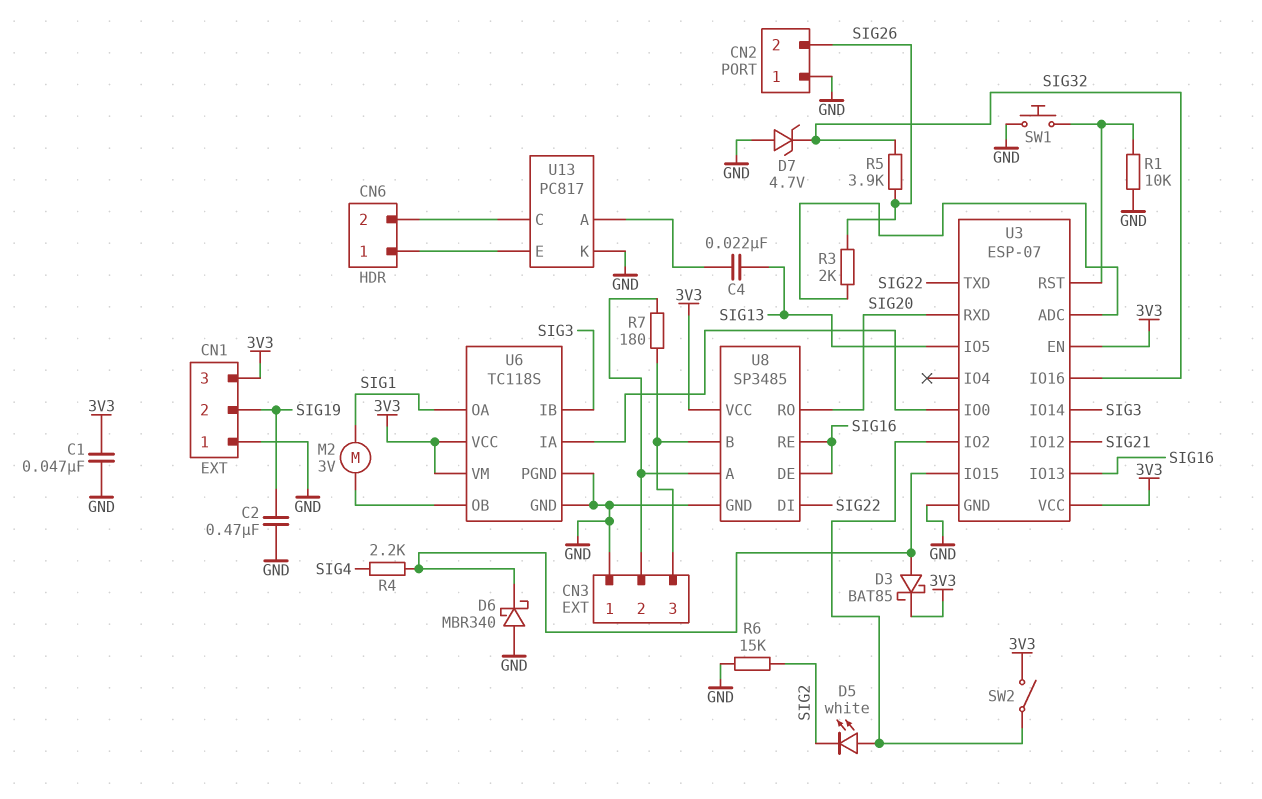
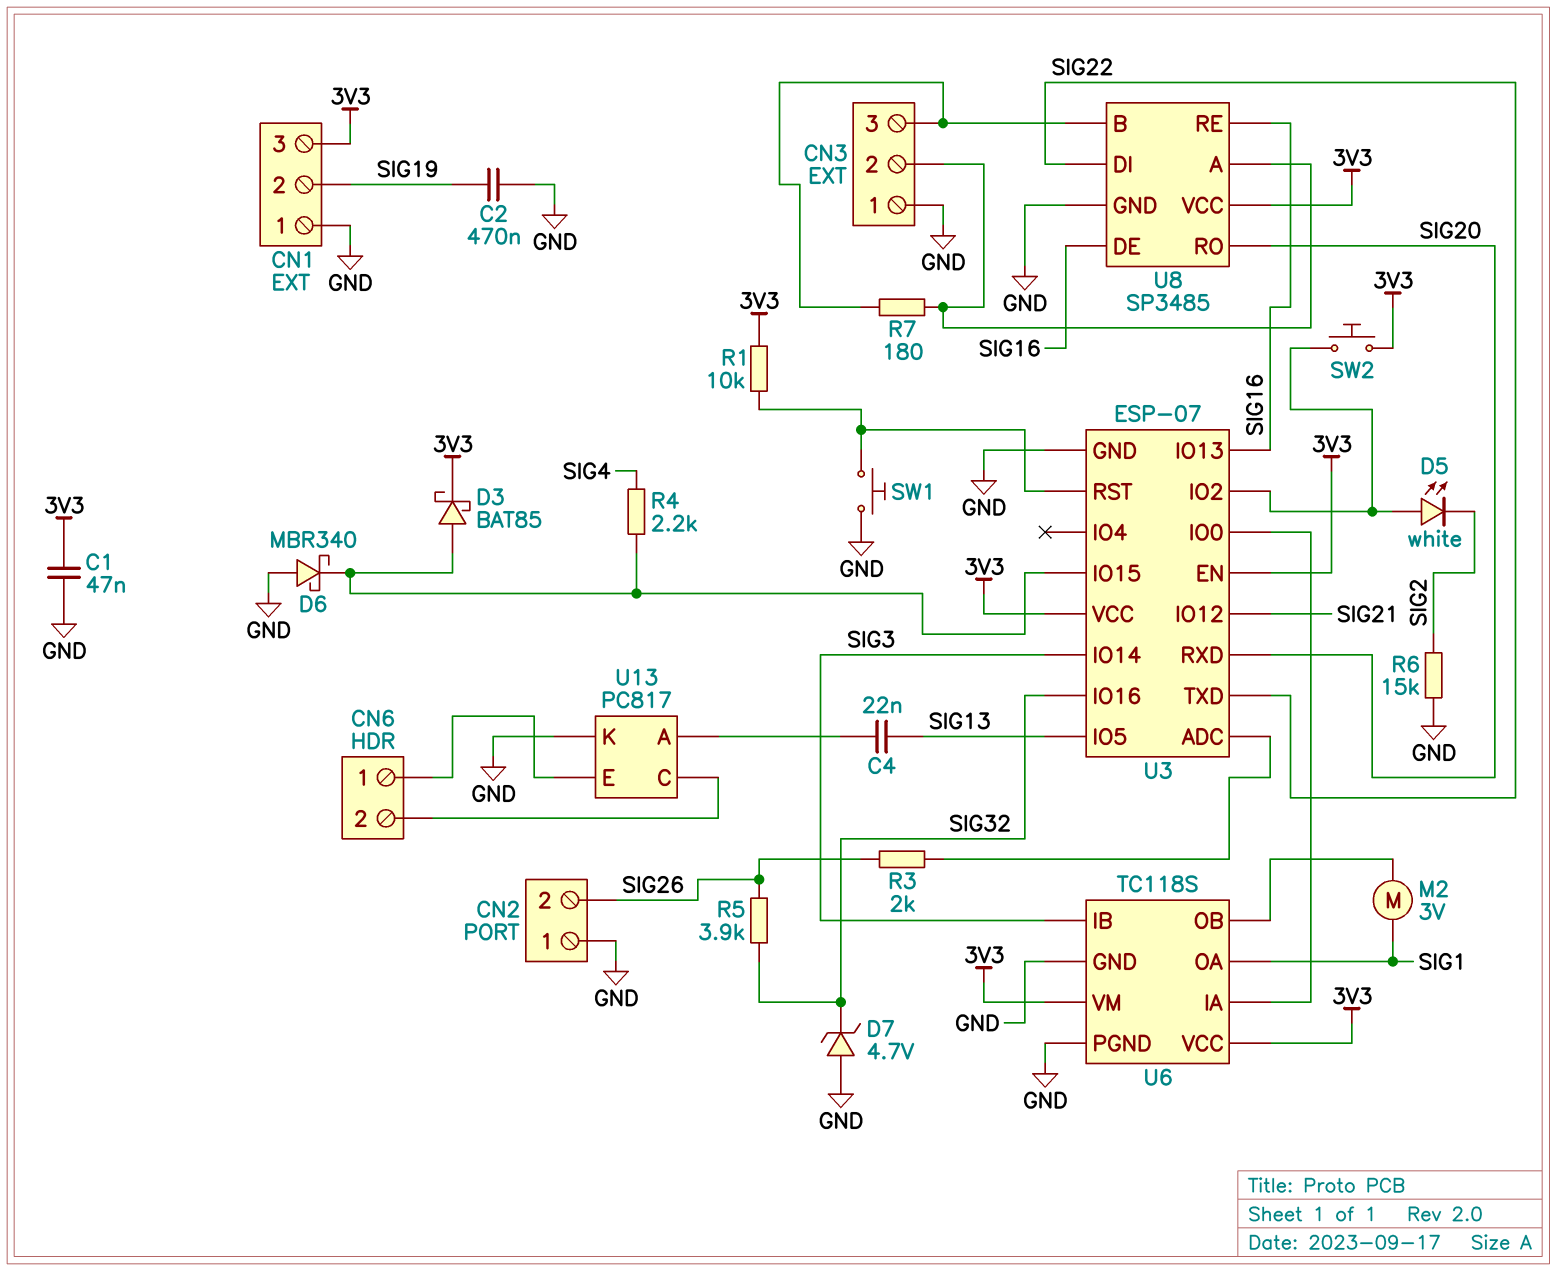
R1: 10k (GND, U3/RST) -> 10k (3V3, U3/RST)
SW2: switch (3V3, U3/IO2) -> button (3V3, U3/IO2)

